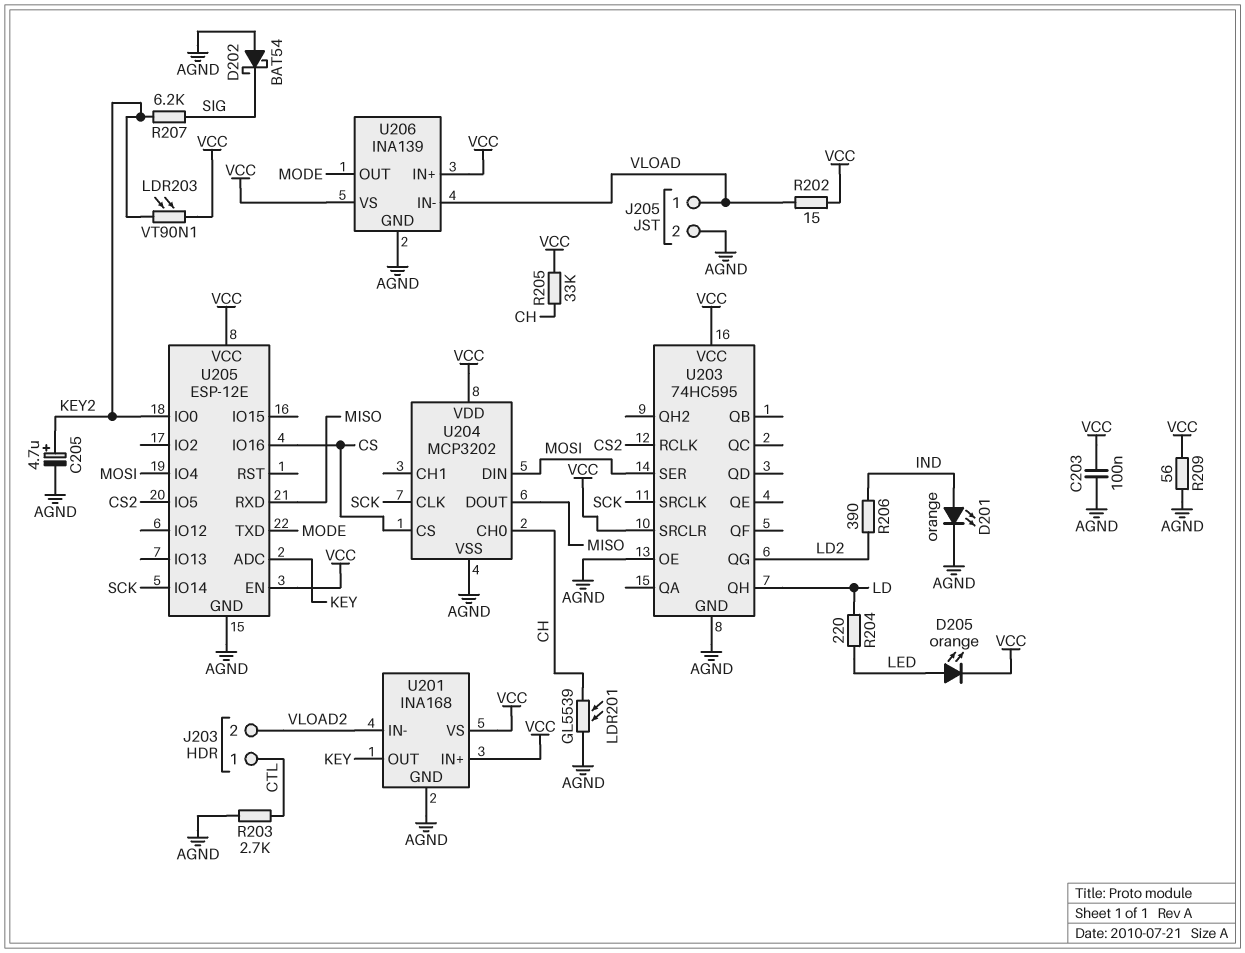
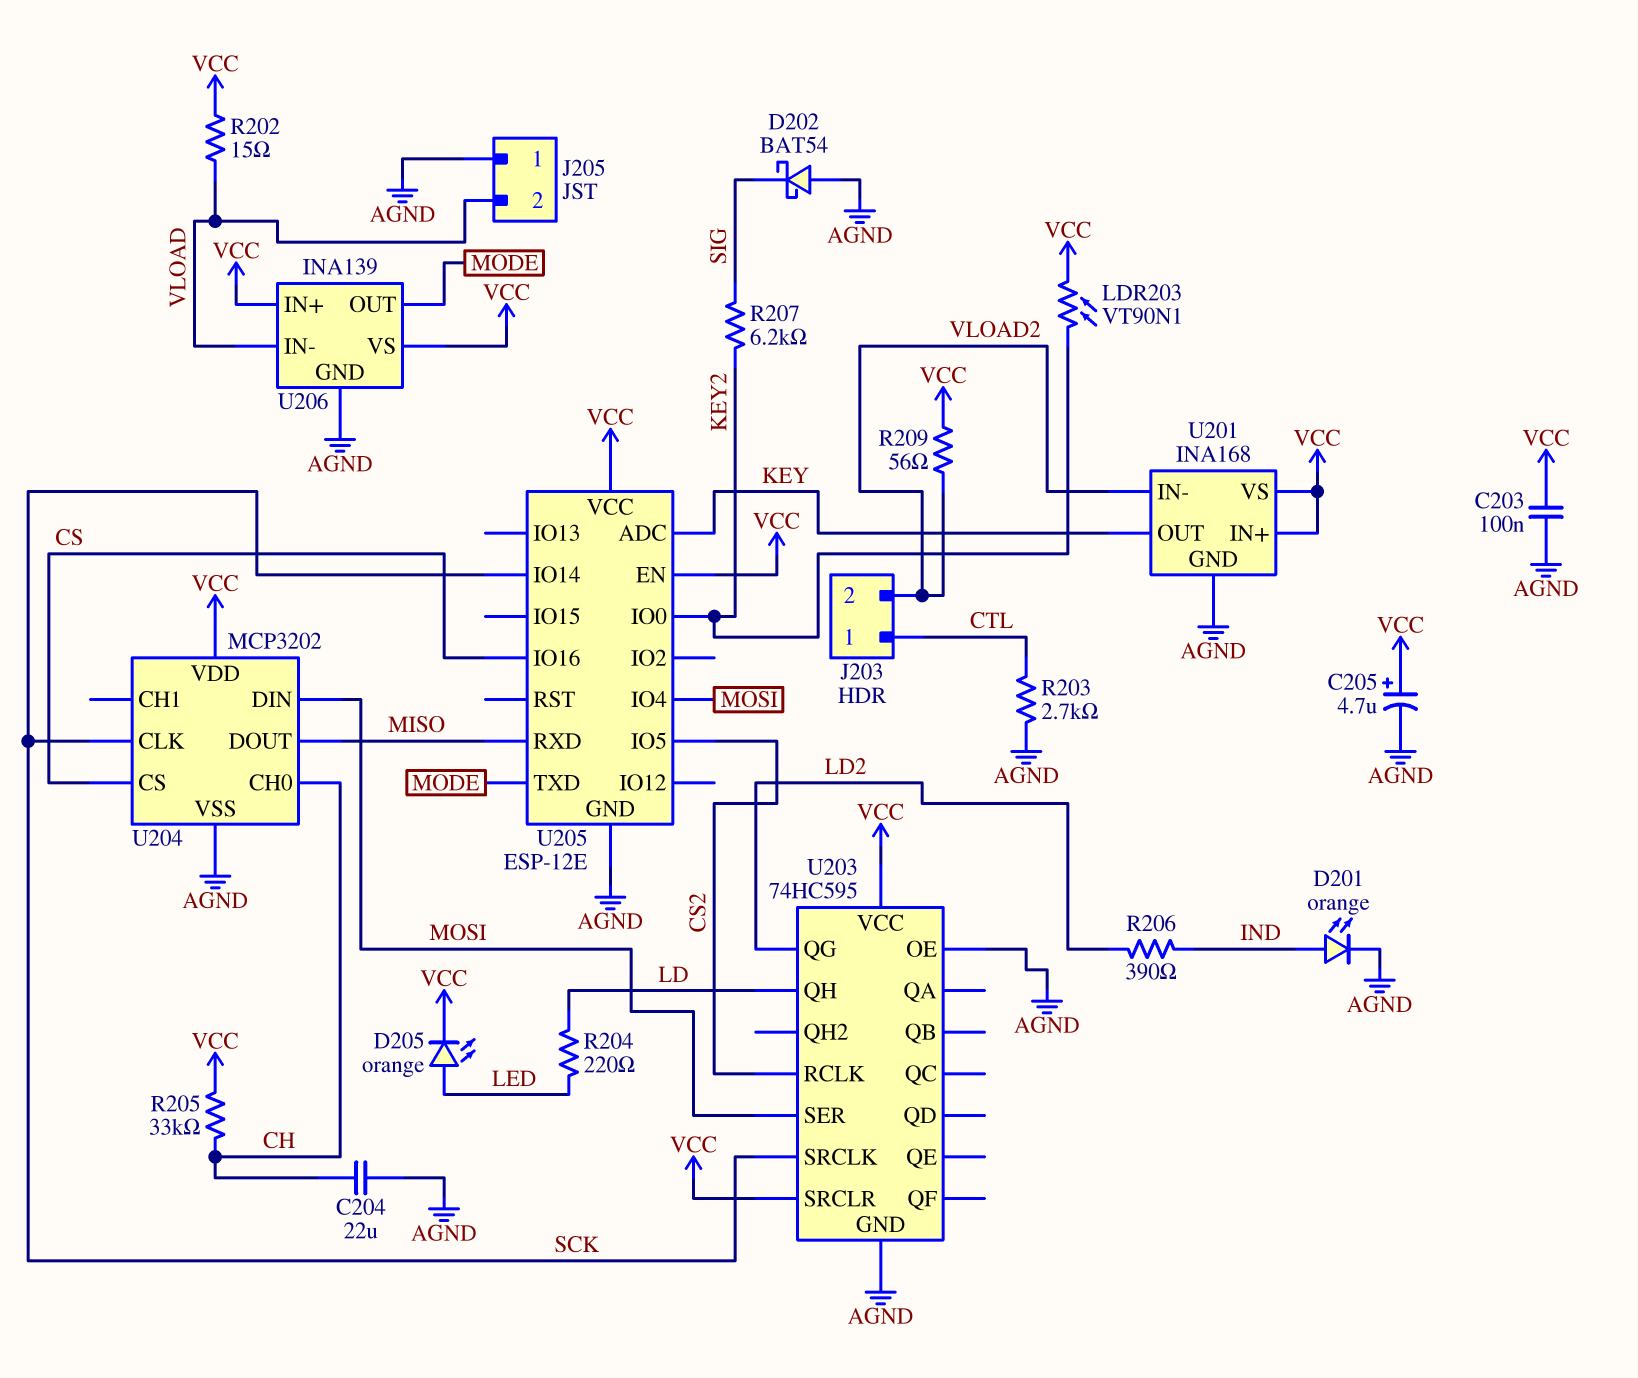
C204: none -> 22uF (AGND, CH)
C205: 4.7uF (plus KEY2, minus AGND) -> 4.7uF (plus VCC, minus AGND)
J205 pin 1: VLOAD -> AGND
J205 pin 2: AGND -> VLOAD
LDR201: GL5539 (AGND, CH) -> none
R209: 56 (AGND, VCC) -> 56 (VCC, VLOAD2)

